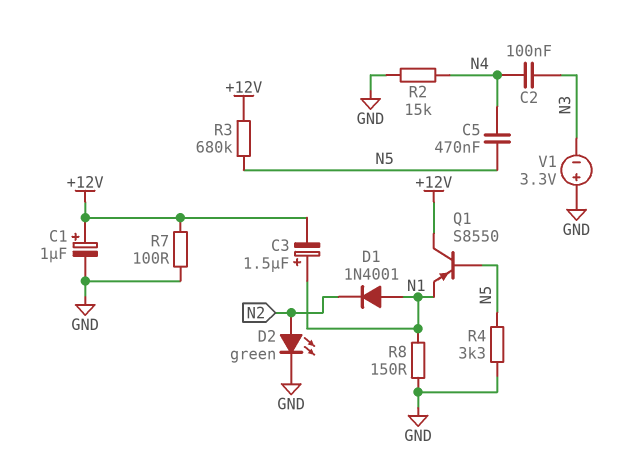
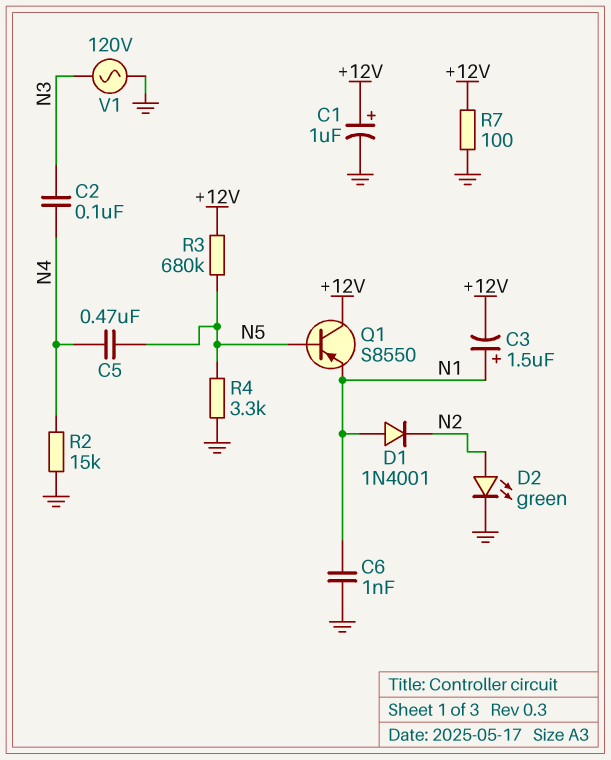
C6: none -> 1nF (GND, N1)
R8: 150 (GND, N1) -> none
V1: 3.3V (plus GND, minus N3) -> AC 120V (GND, N3)

